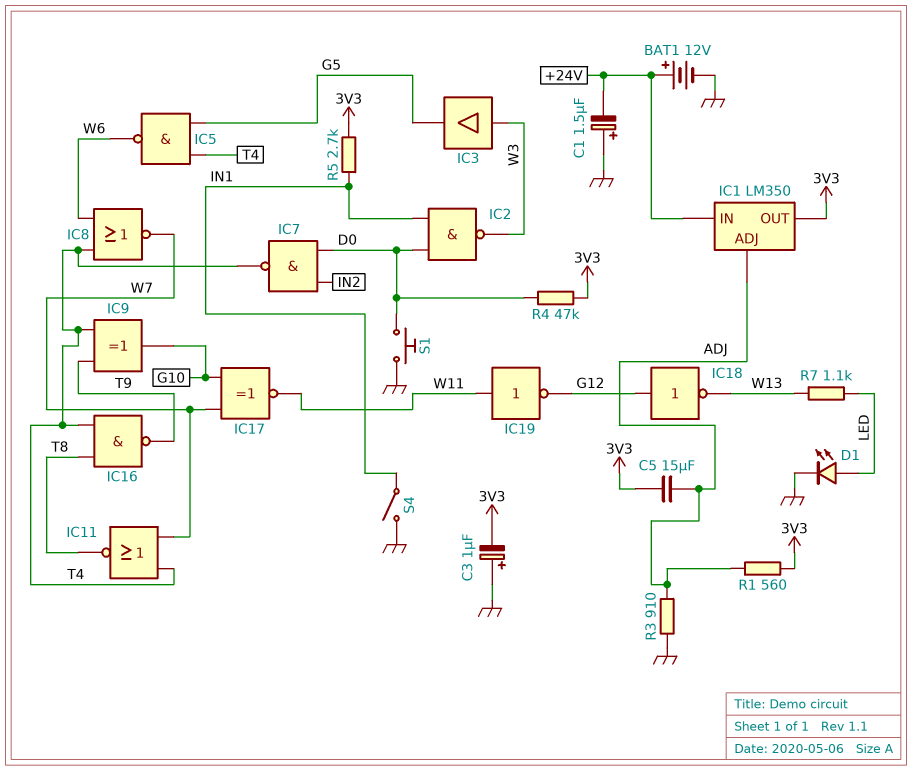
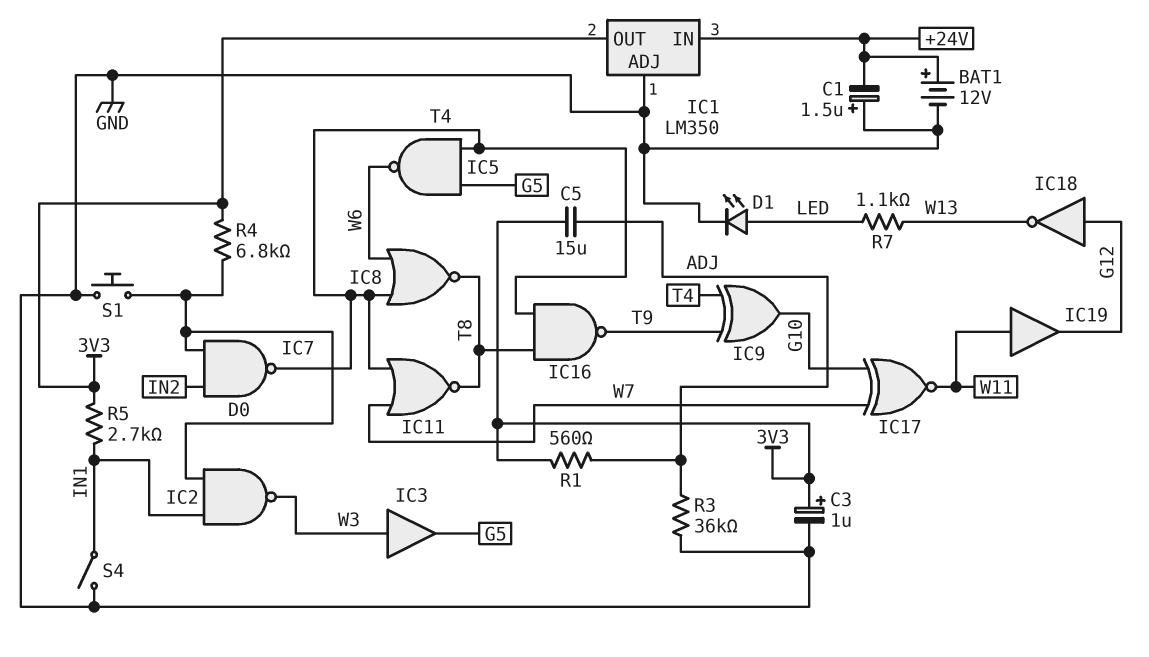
C3: 1uF (plus GND, minus 3V3) -> 1uF (plus 3V3, minus GND)
IC1 pin ADJ: ADJ -> GND
IC8: NOR (in T4, in W6, out W7) -> NOR (in T4, in W6, out T8)
IC19: NOT (in W11, out G12) -> buffer (in W11, out G12)
R3: 910 (ADJ, GND) -> 36k (ADJ, GND)
R4: 47k (3V3, D0) -> 6.8k (3V3, D0)

